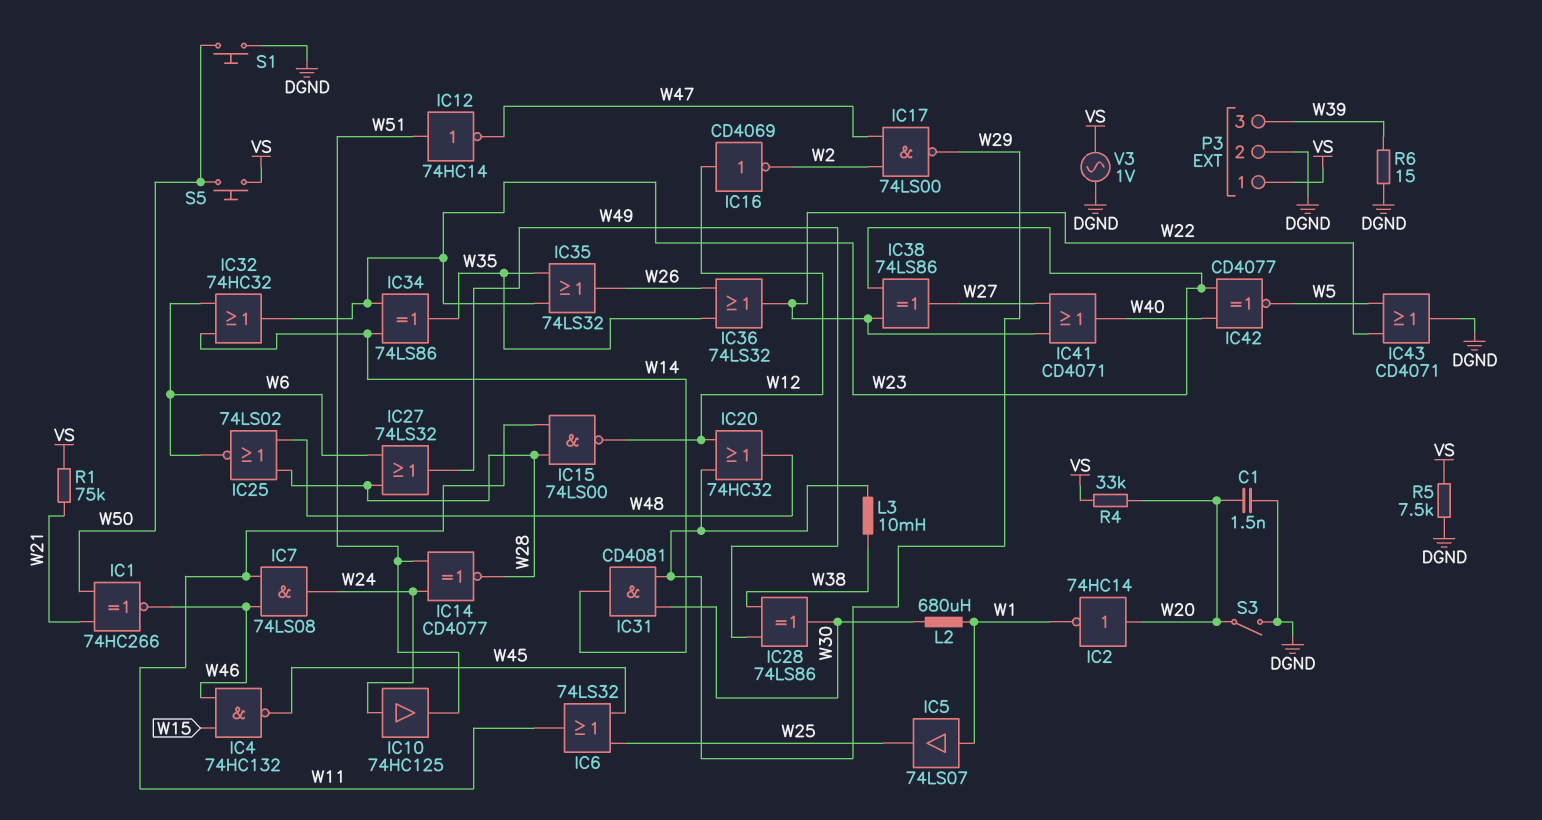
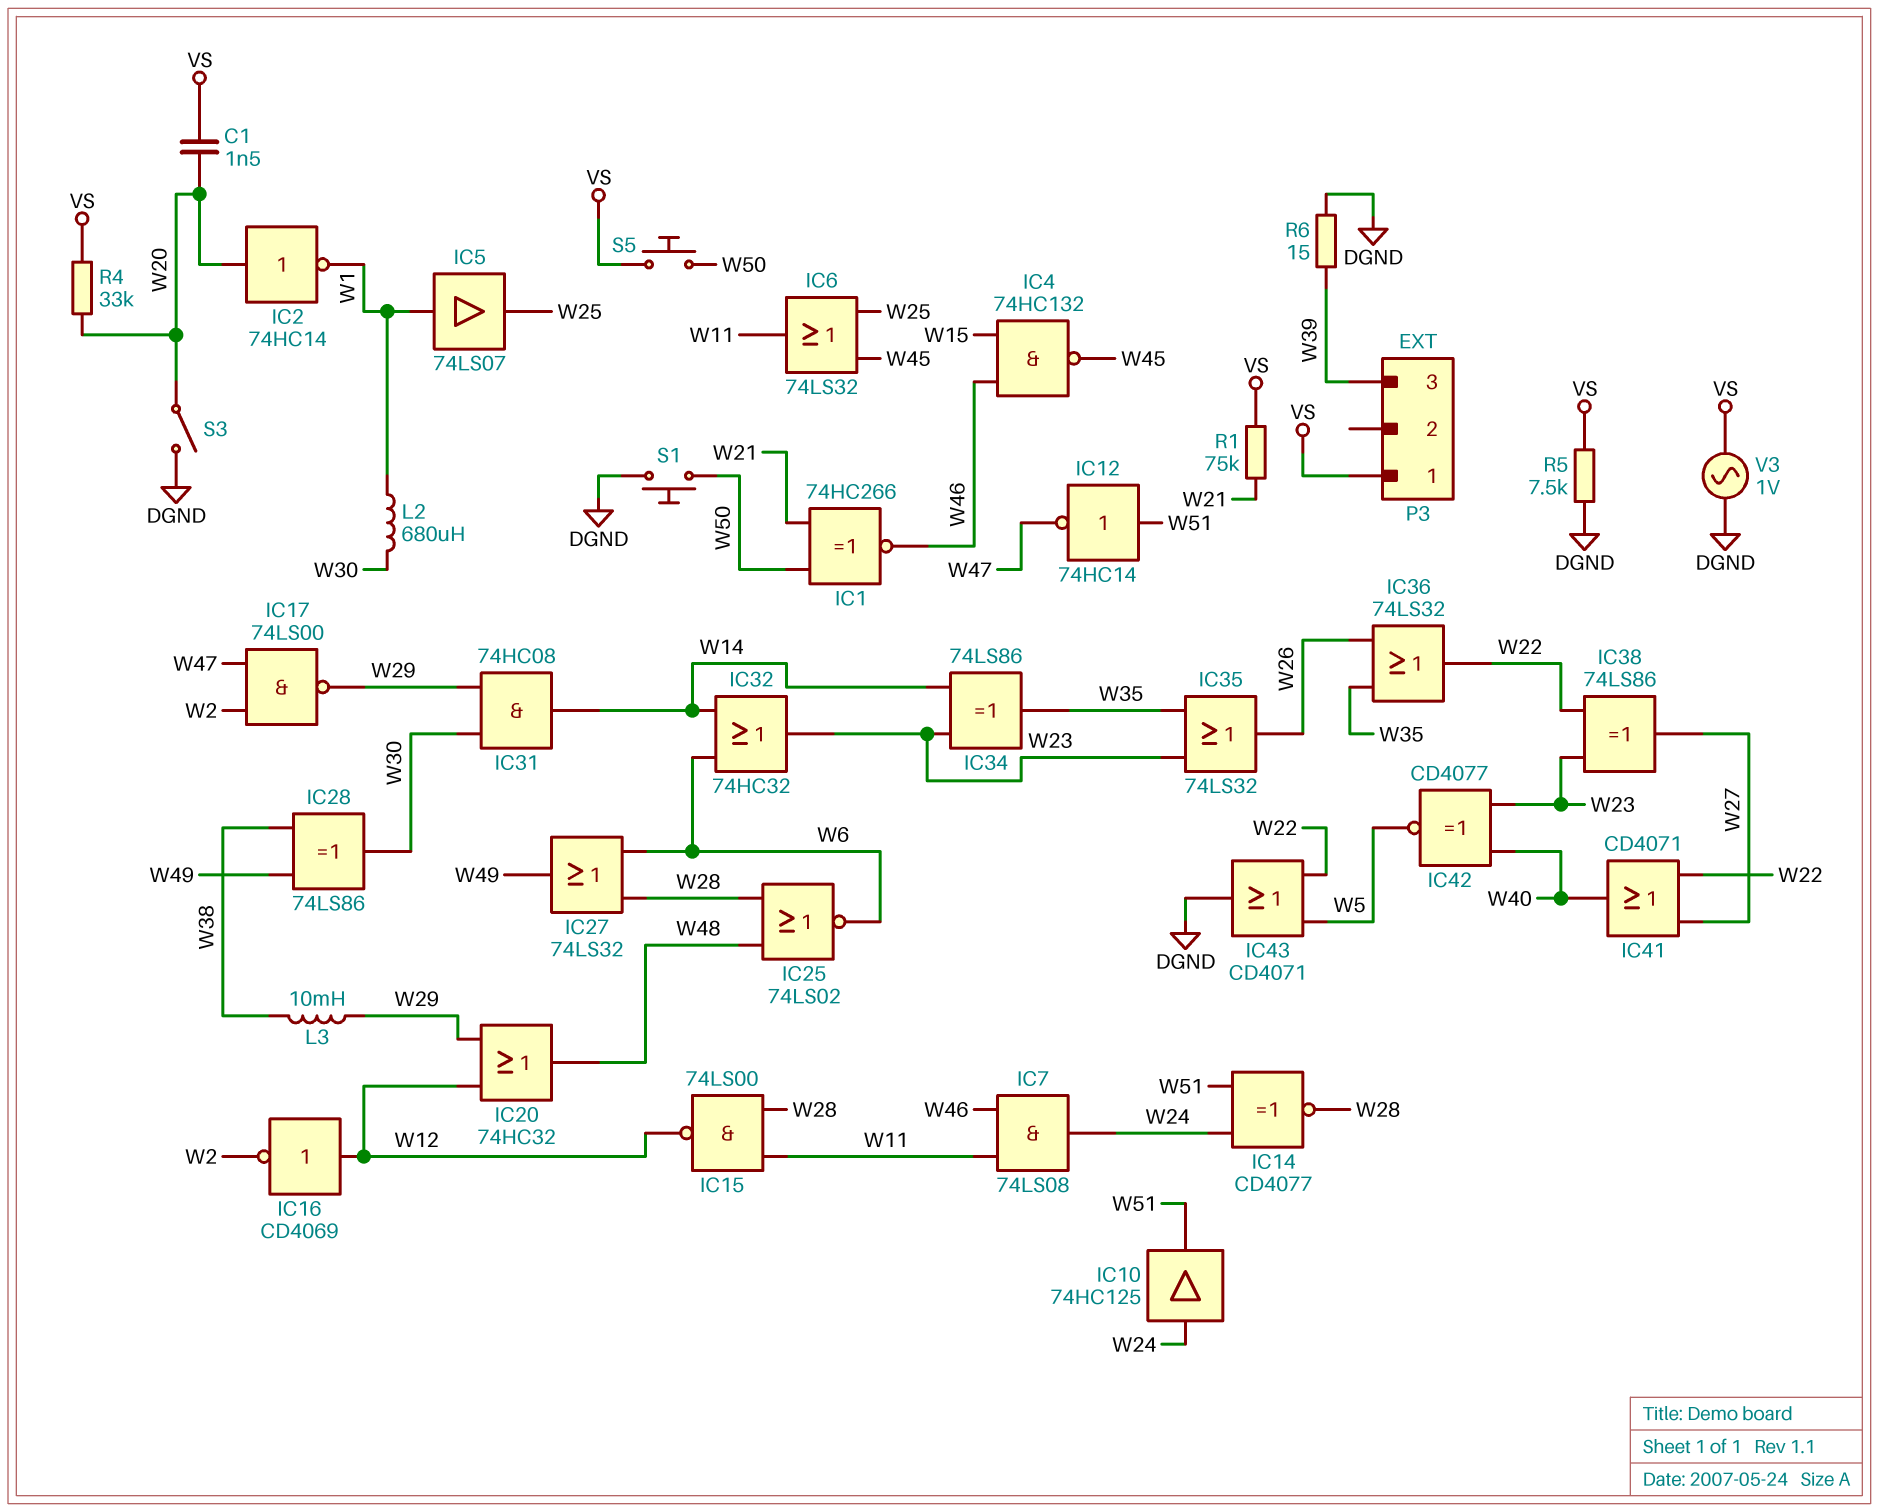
C1: 1.5nF (DGND, W20) -> 1.5nF (VS, W20)
IC31: AND CD4081 (in W29, in W30, out W14) -> AND 74HC08 (in W29, in W30, out W14)
P3 pin 2: DGND -> none

